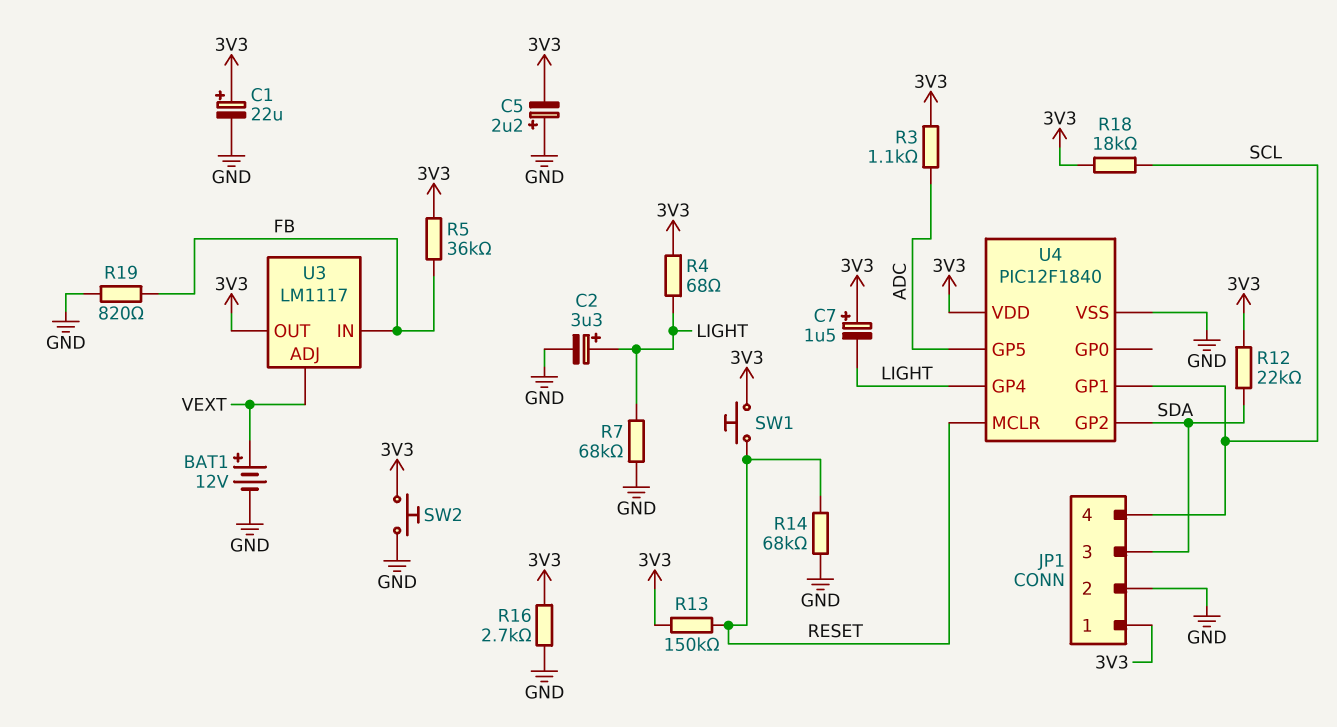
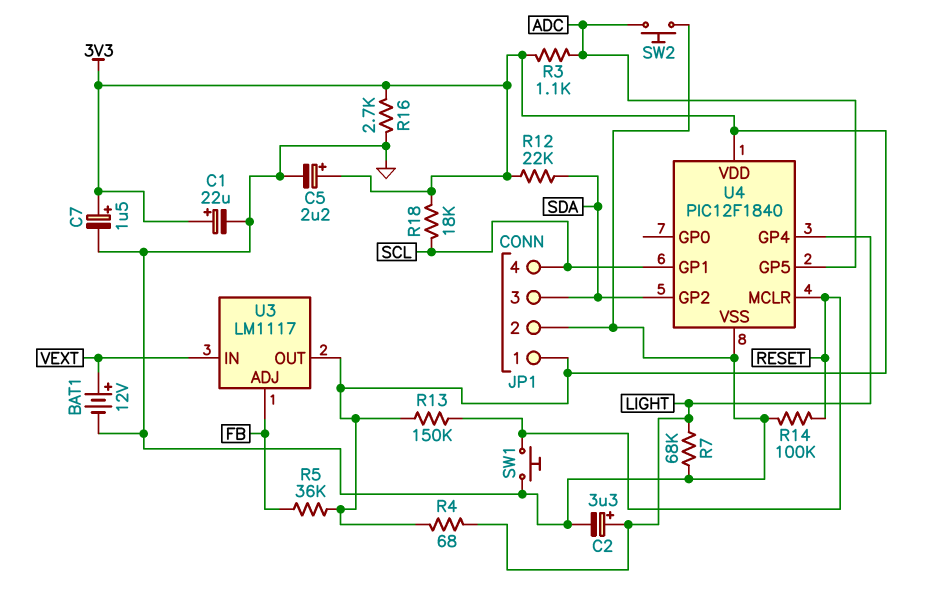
C5: 2.2uF (plus GND, minus 3V3) -> 2.2uF (plus 3V3, minus GND)
C7: 1.5uF (plus 3V3, minus LIGHT) -> 1.5uF (plus 3V3, minus GND)
R14: 68k (GND, RESET) -> 100k (GND, RESET)
R19: 820 (FB, GND) -> none
SW1: button (3V3, RESET) -> button (GND, RESET)
SW2: button (3V3, GND) -> button (ADC, GND)
U3 pin ADJ: VEXT -> FB
U3 pin IN: FB -> VEXT

